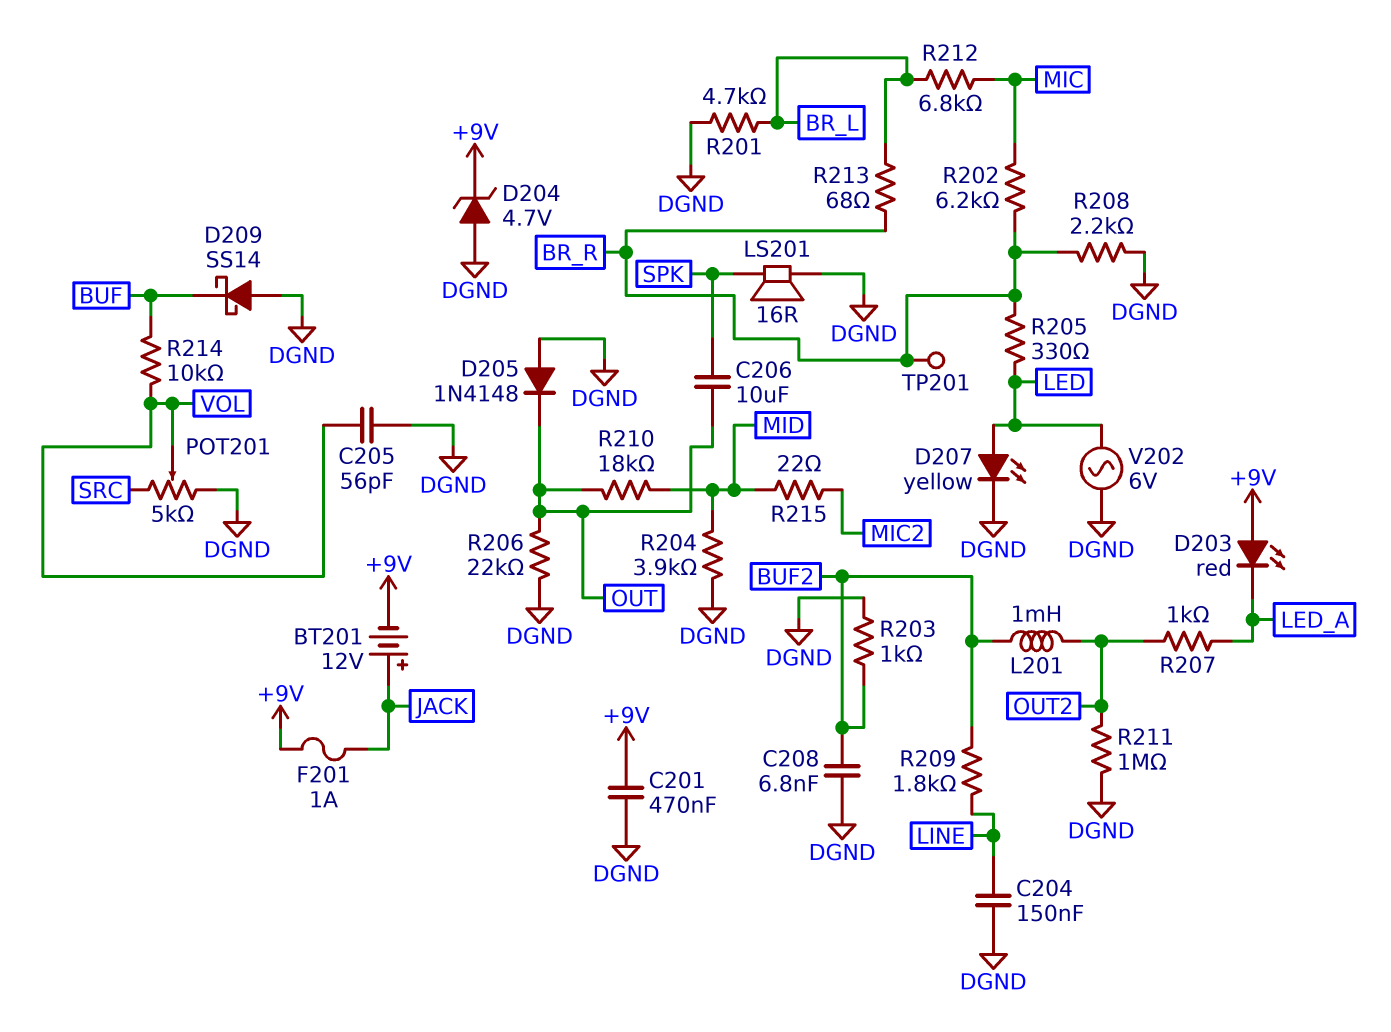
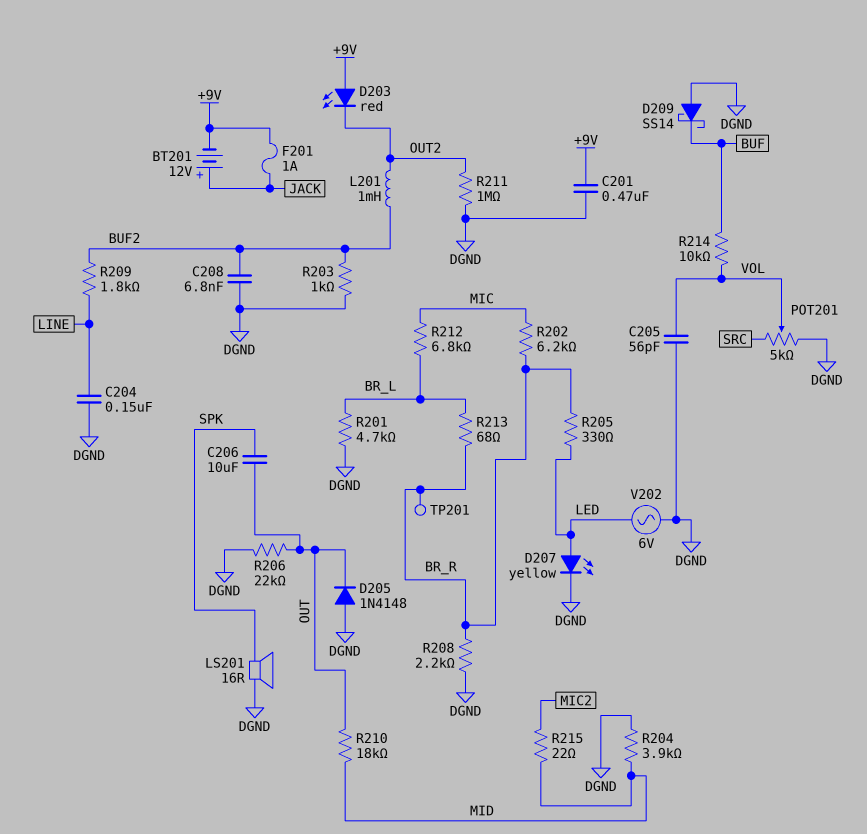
D203: LED red (A +9V, K LED_A) -> LED red (A +9V, K OUT2)
D204: zener 4.7V (A DGND, K +9V) -> none
R207: 1k (LED_A, OUT2) -> none

